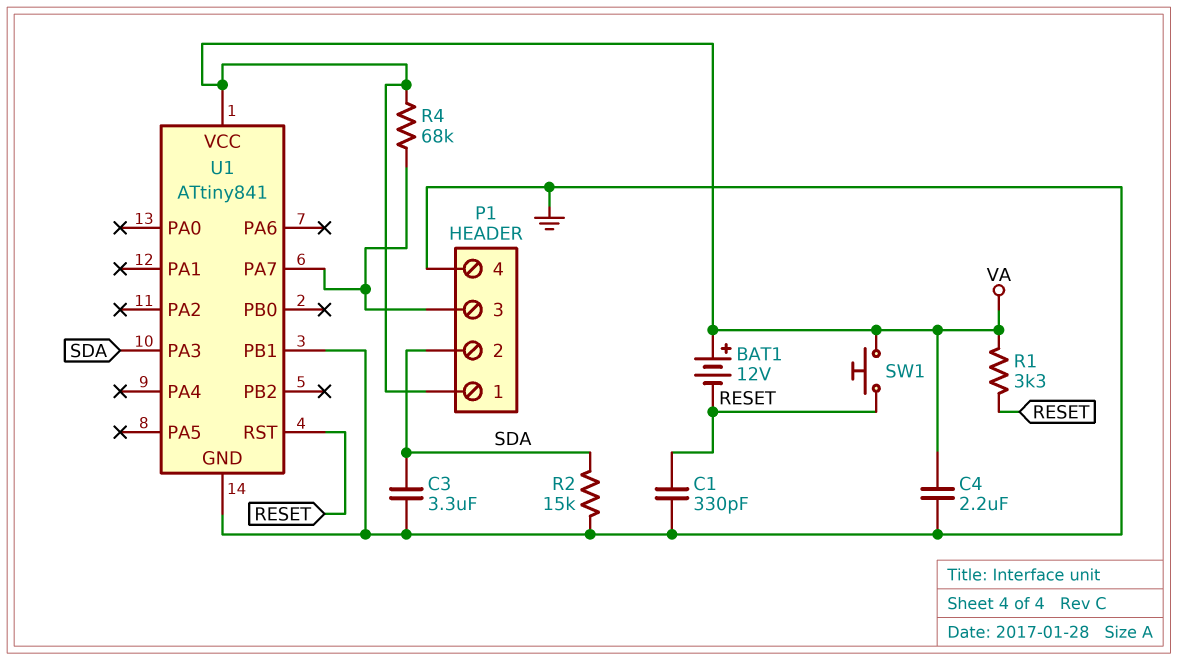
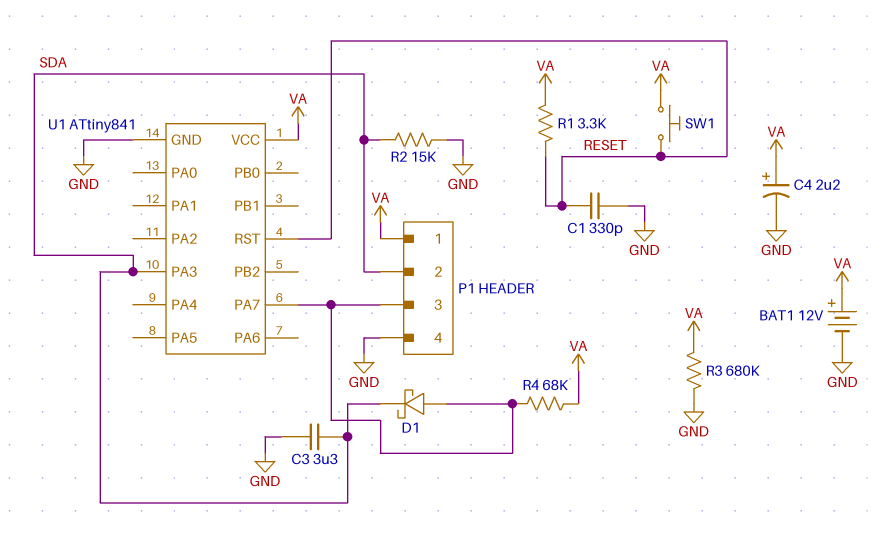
BAT1: 12V (plus VA, minus RESET) -> 12V (plus VA, minus GND)
C4: 2.2uF (GND, VA) -> 2.2uF (plus VA, minus GND)
D1: none -> schottky (A P1/3, K SDA)
R3: none -> 680k (GND, VA)
U1 pin PB1: GND -> none

